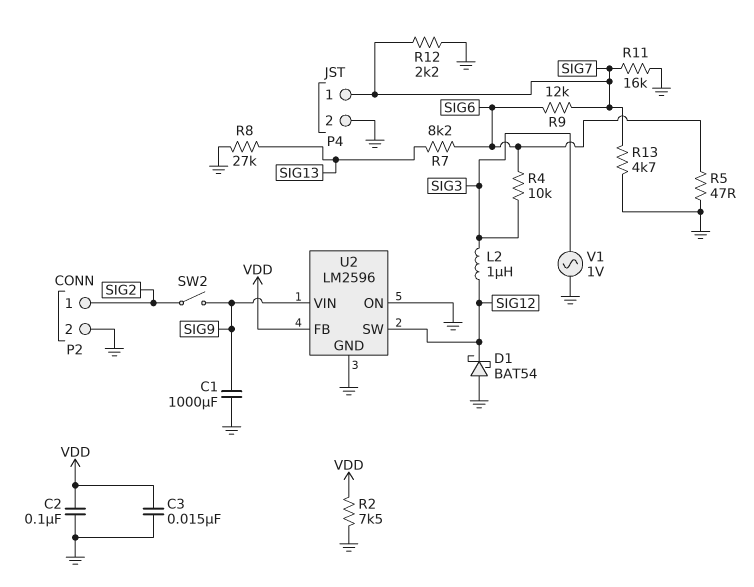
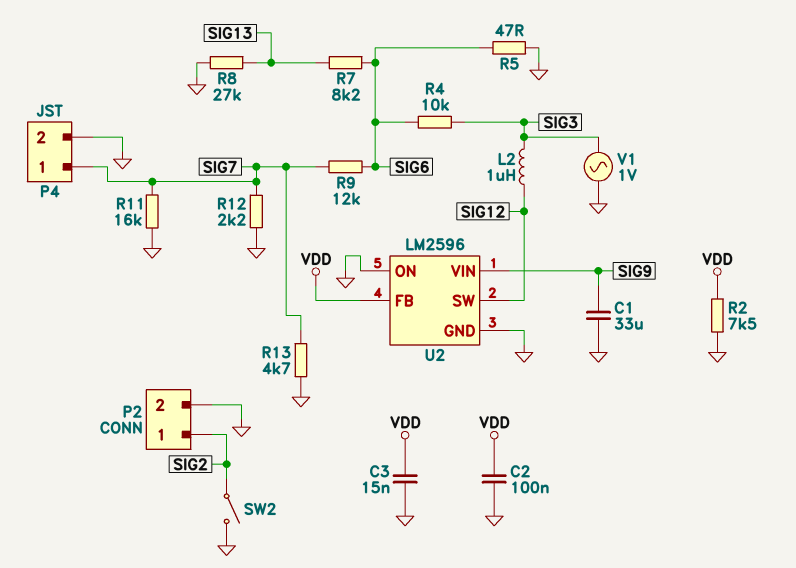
C1: 1000uF (GND, SIG9) -> 33uF (GND, SIG9)
D1: schottky BAT54 (A GND, K SIG12) -> none
SW2: switch (SIG2, SIG9) -> switch (GND, SIG2)

